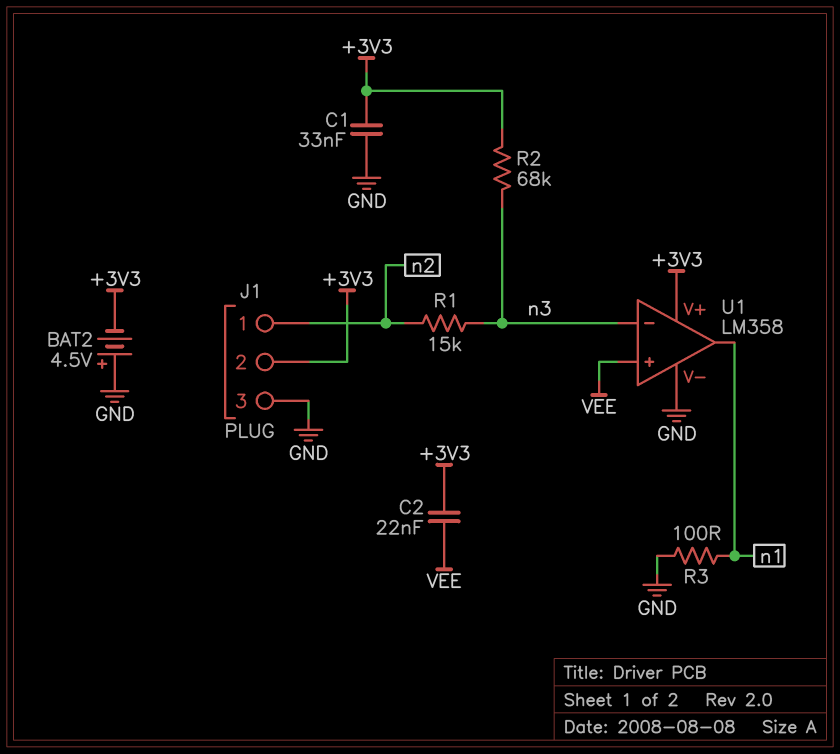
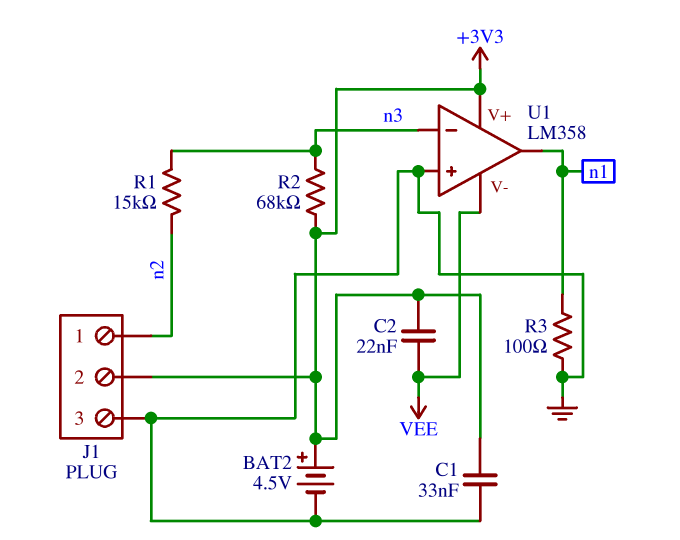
BAT2: 4.5V (plus GND, minus +3V3) -> 4.5V (plus +3V3, minus GND)
U1 pin V-: GND -> VEE
U1 pin in+: VEE -> GND

